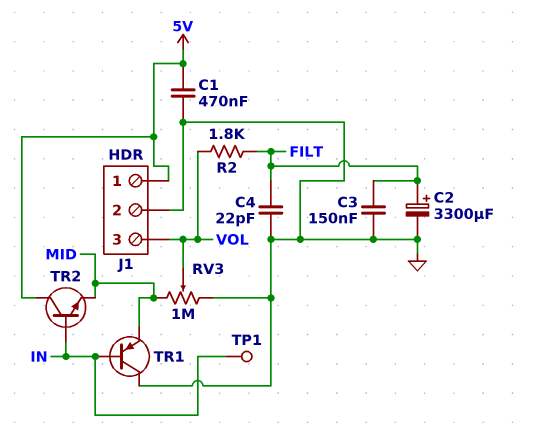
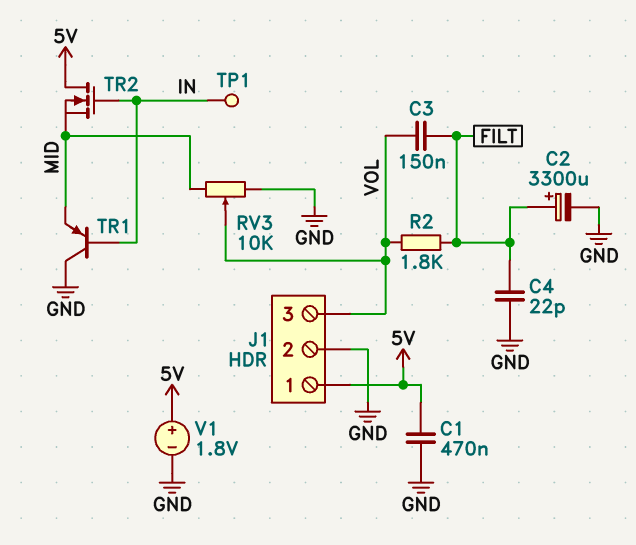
C3: 150nF (FILT, GND) -> 150nF (FILT, VOL)
RV3: 1M (GND, MID, wiper VOL) -> 10k (GND, MID, wiper VOL)
TR2: NPN (B IN, C 5V, E MID) -> NMOS (G IN, D 5V, S MID)
V1: none -> 1.8V (plus 5V, minus GND)

